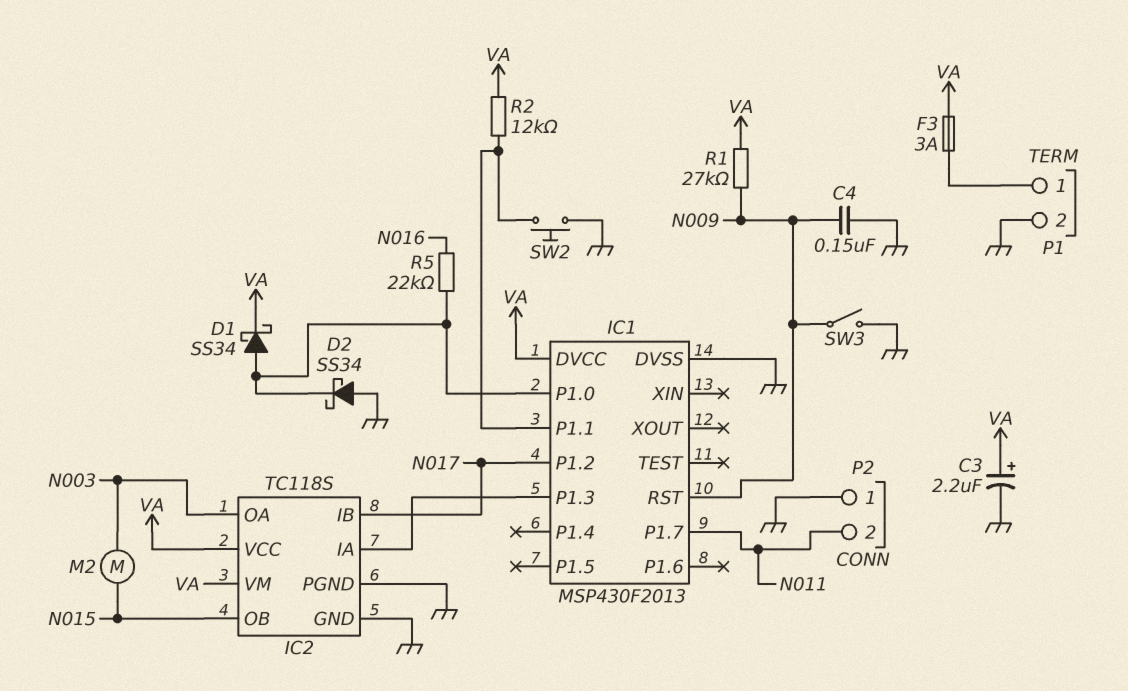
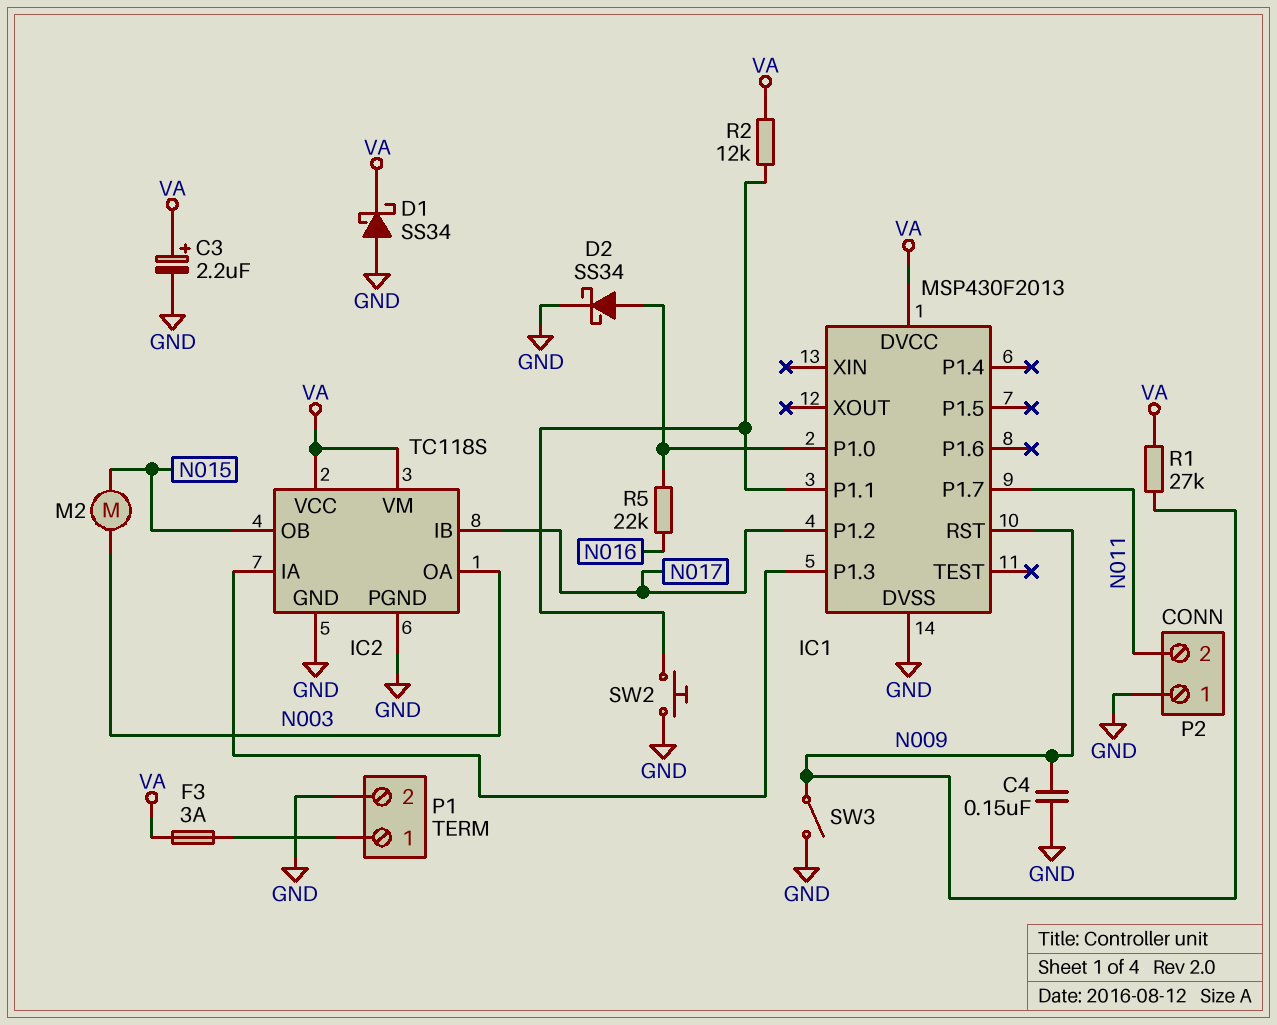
D1: schottky SS34 (A IC1/P1.0, K VA) -> schottky SS34 (A GND, K VA)
D2: schottky SS34 (A GND, K IC1/P1.0) -> schottky SS34 (A IC1/P1.0, K GND)

